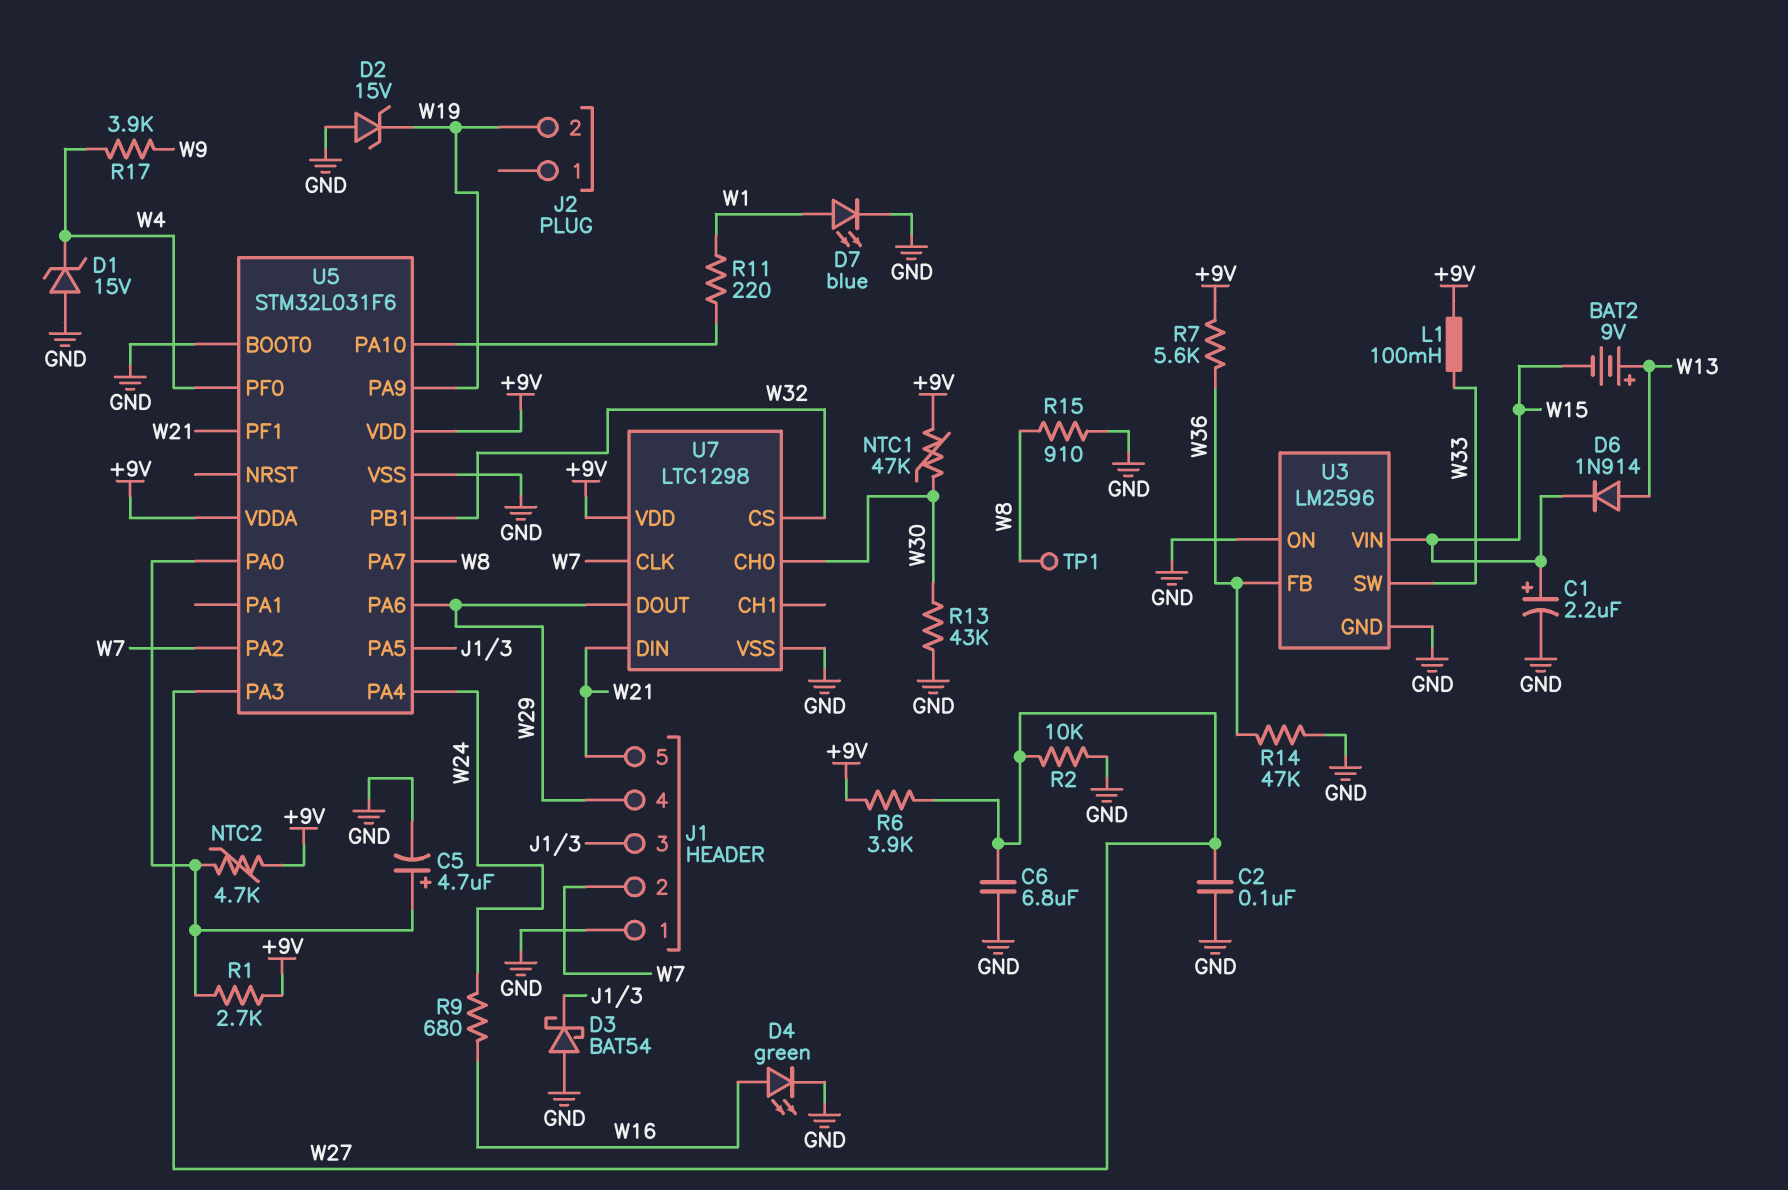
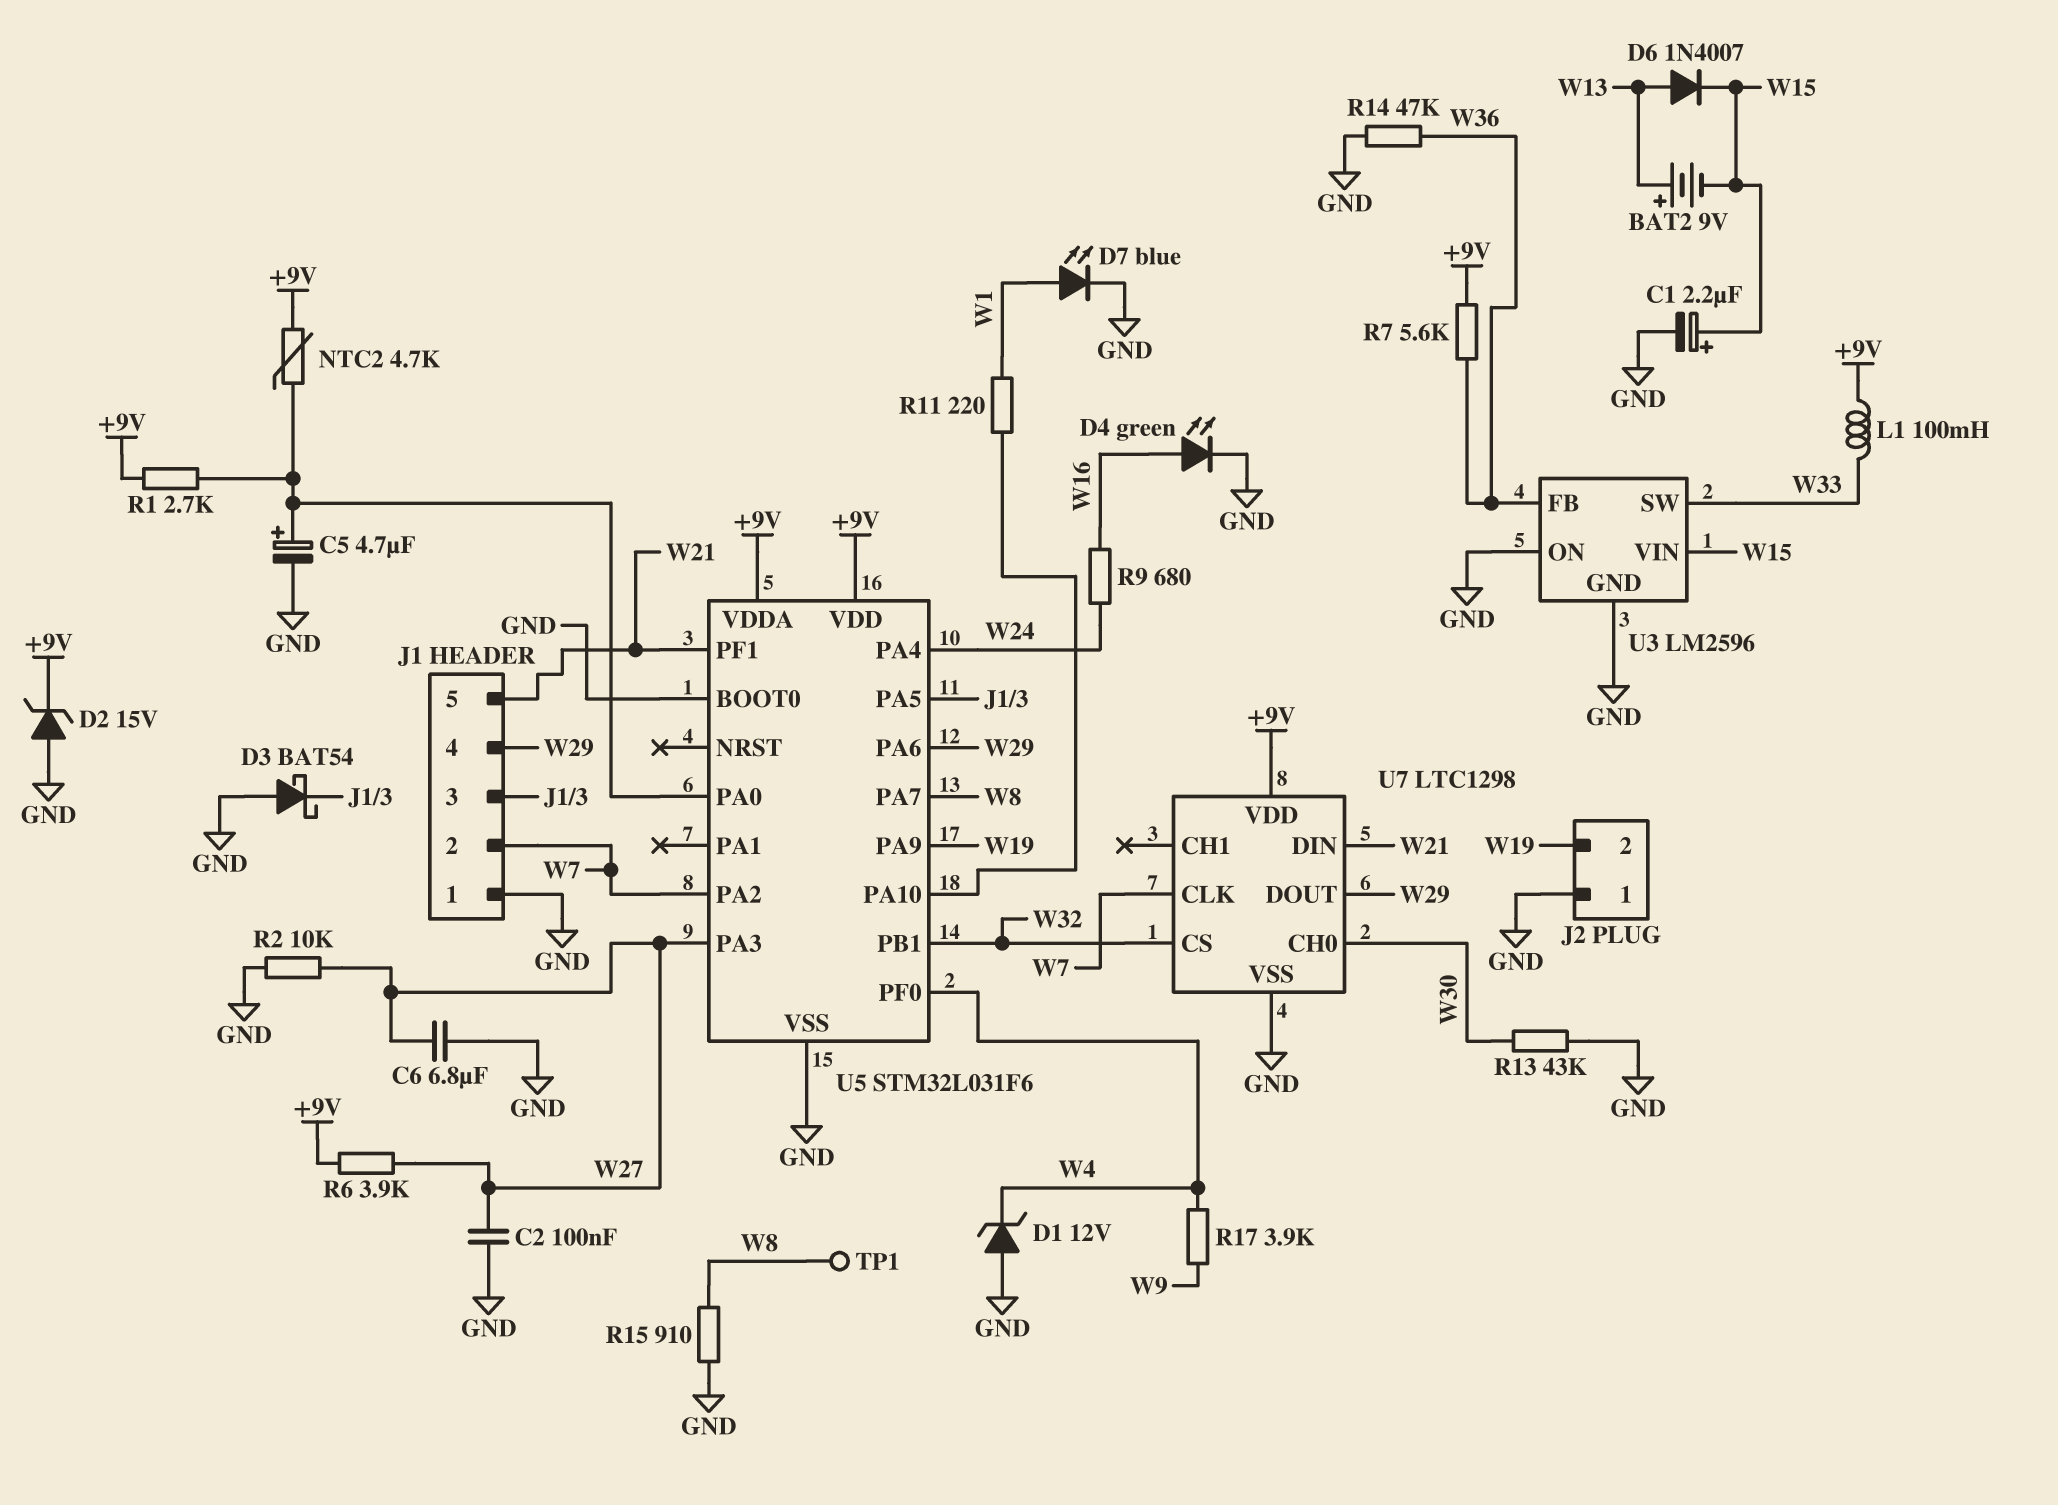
D1: zener 15V (A GND, K W4) -> zener 12V (A GND, K W4)
D2: zener 15V (A GND, K W19) -> zener 15V (A GND, K +9V)
D6: diode 1N914 (A W13, K W15) -> diode 1N4007 (A W13, K W15)
J2 pin 1: none -> GND
NTC1: 47k (+9V, W30) -> none

